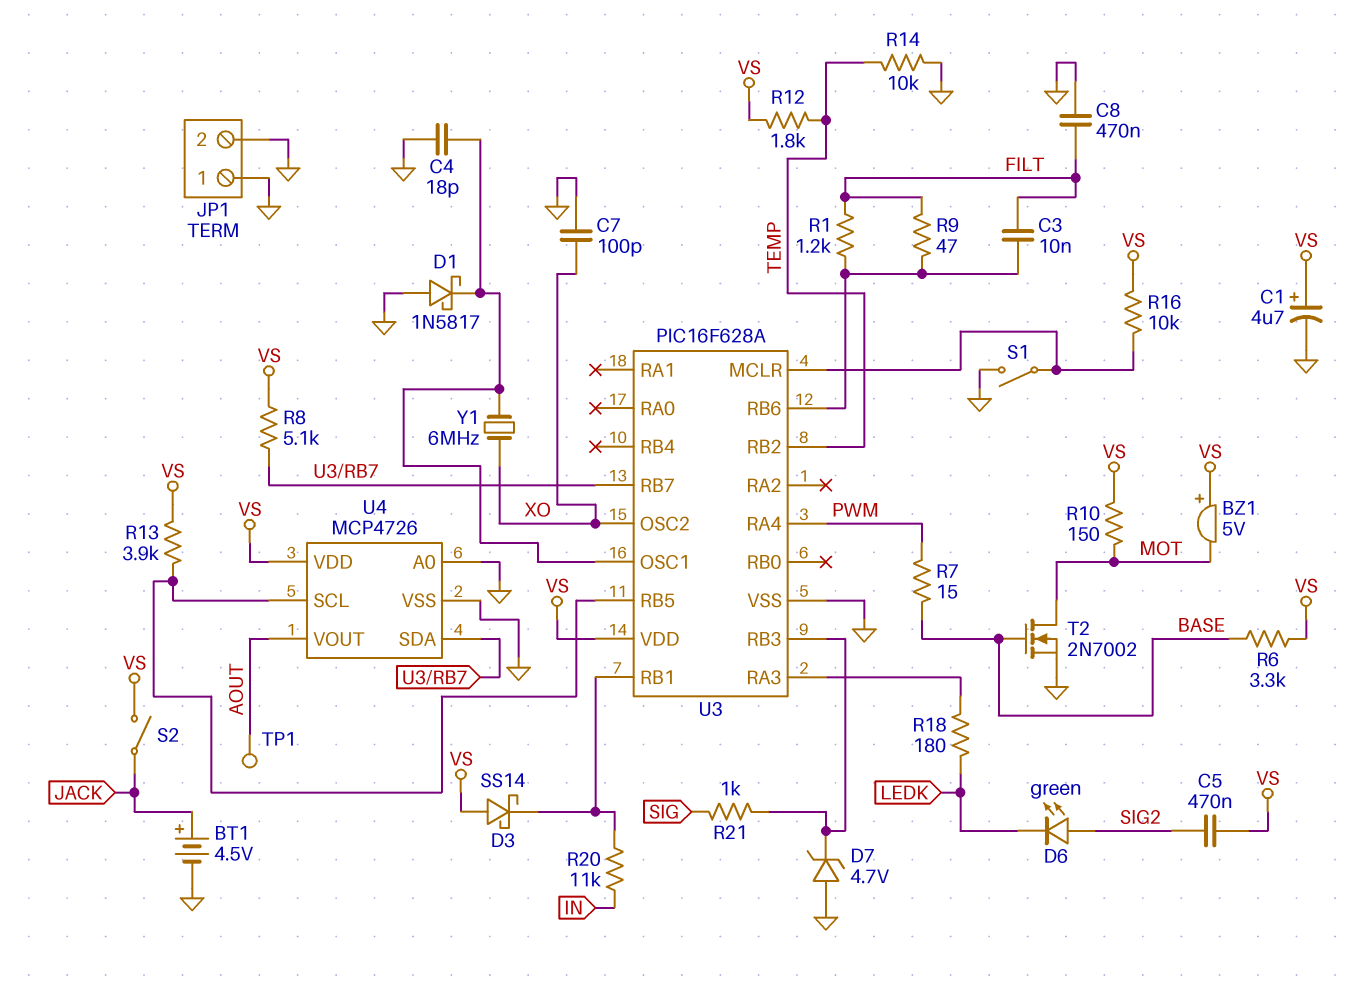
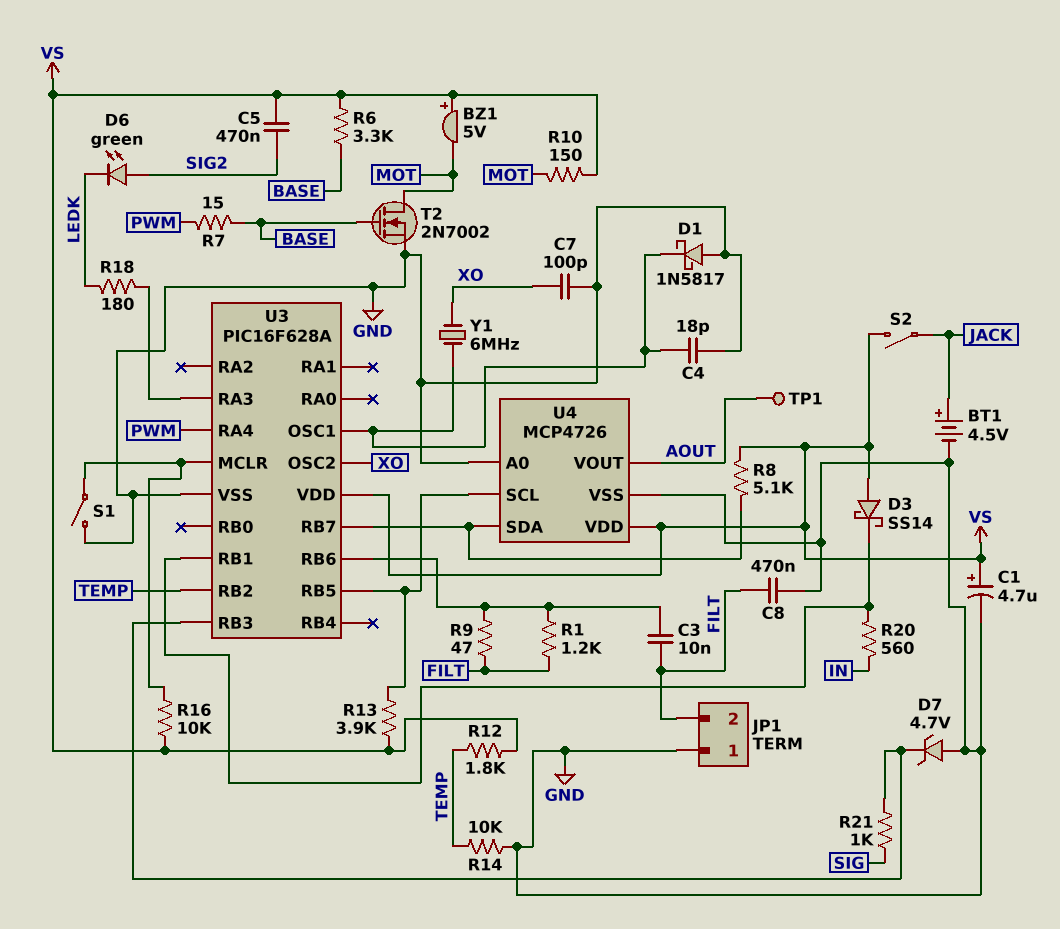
JP1 pin 2: GND -> FILT
R20: 11k (IN, U3/RB1) -> 560 (IN, U3/RB1)

